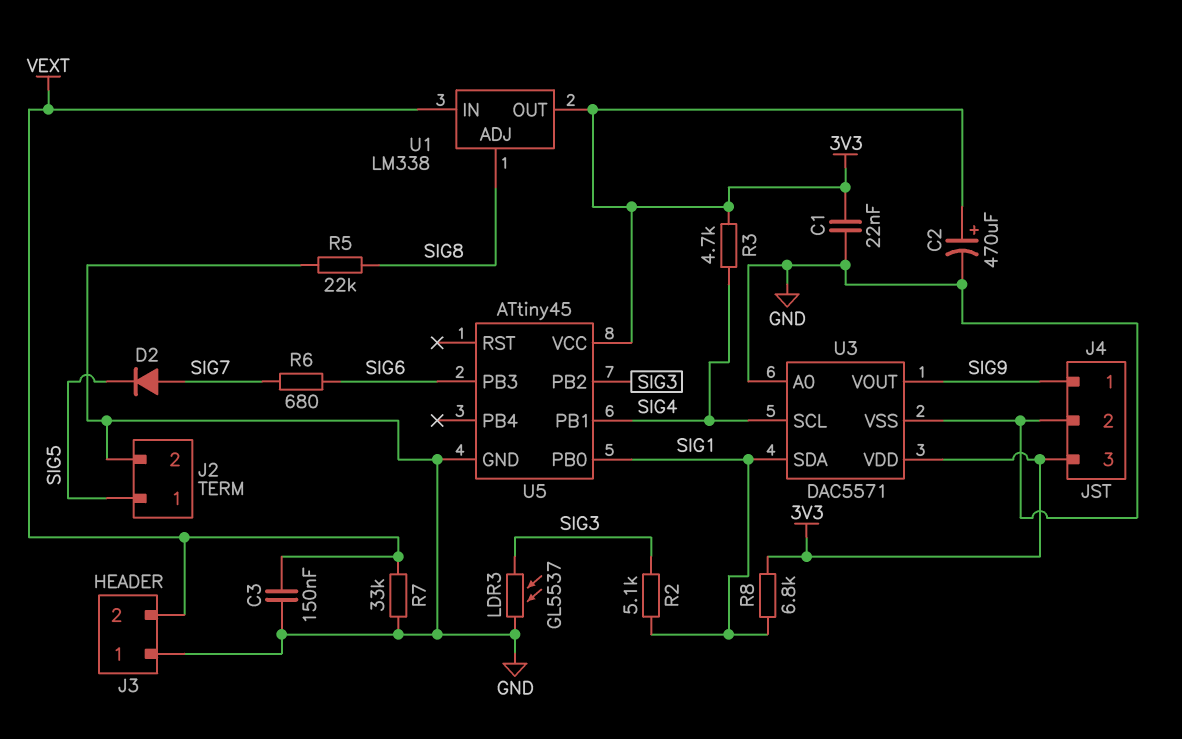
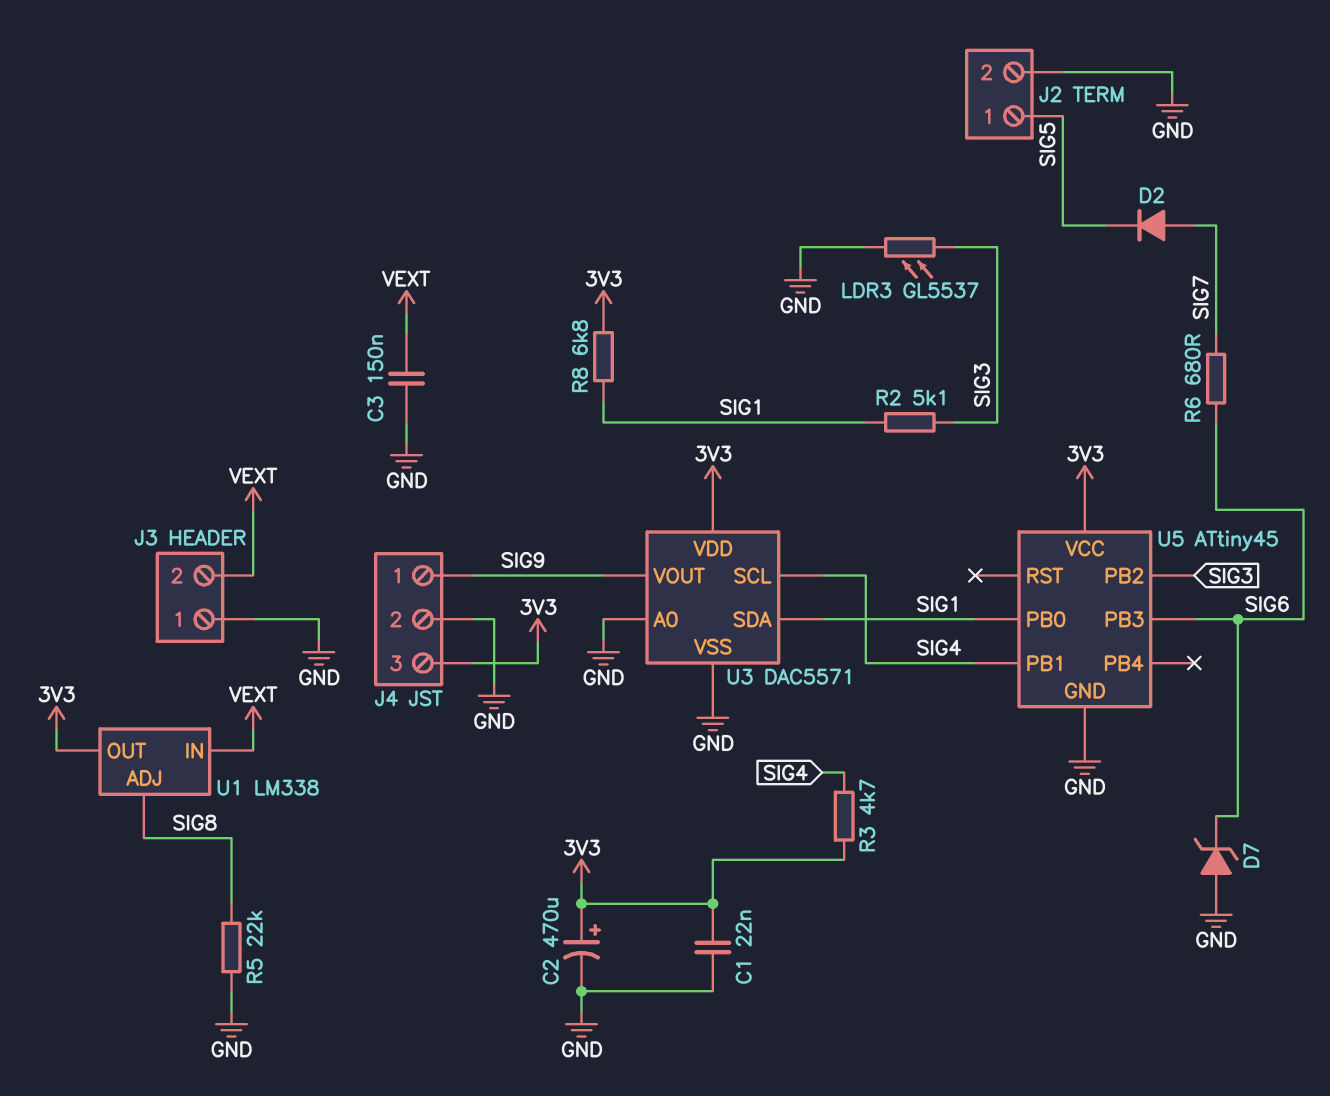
D7: none -> zener (A GND, K SIG6)
R7: 33k (GND, VEXT) -> none

